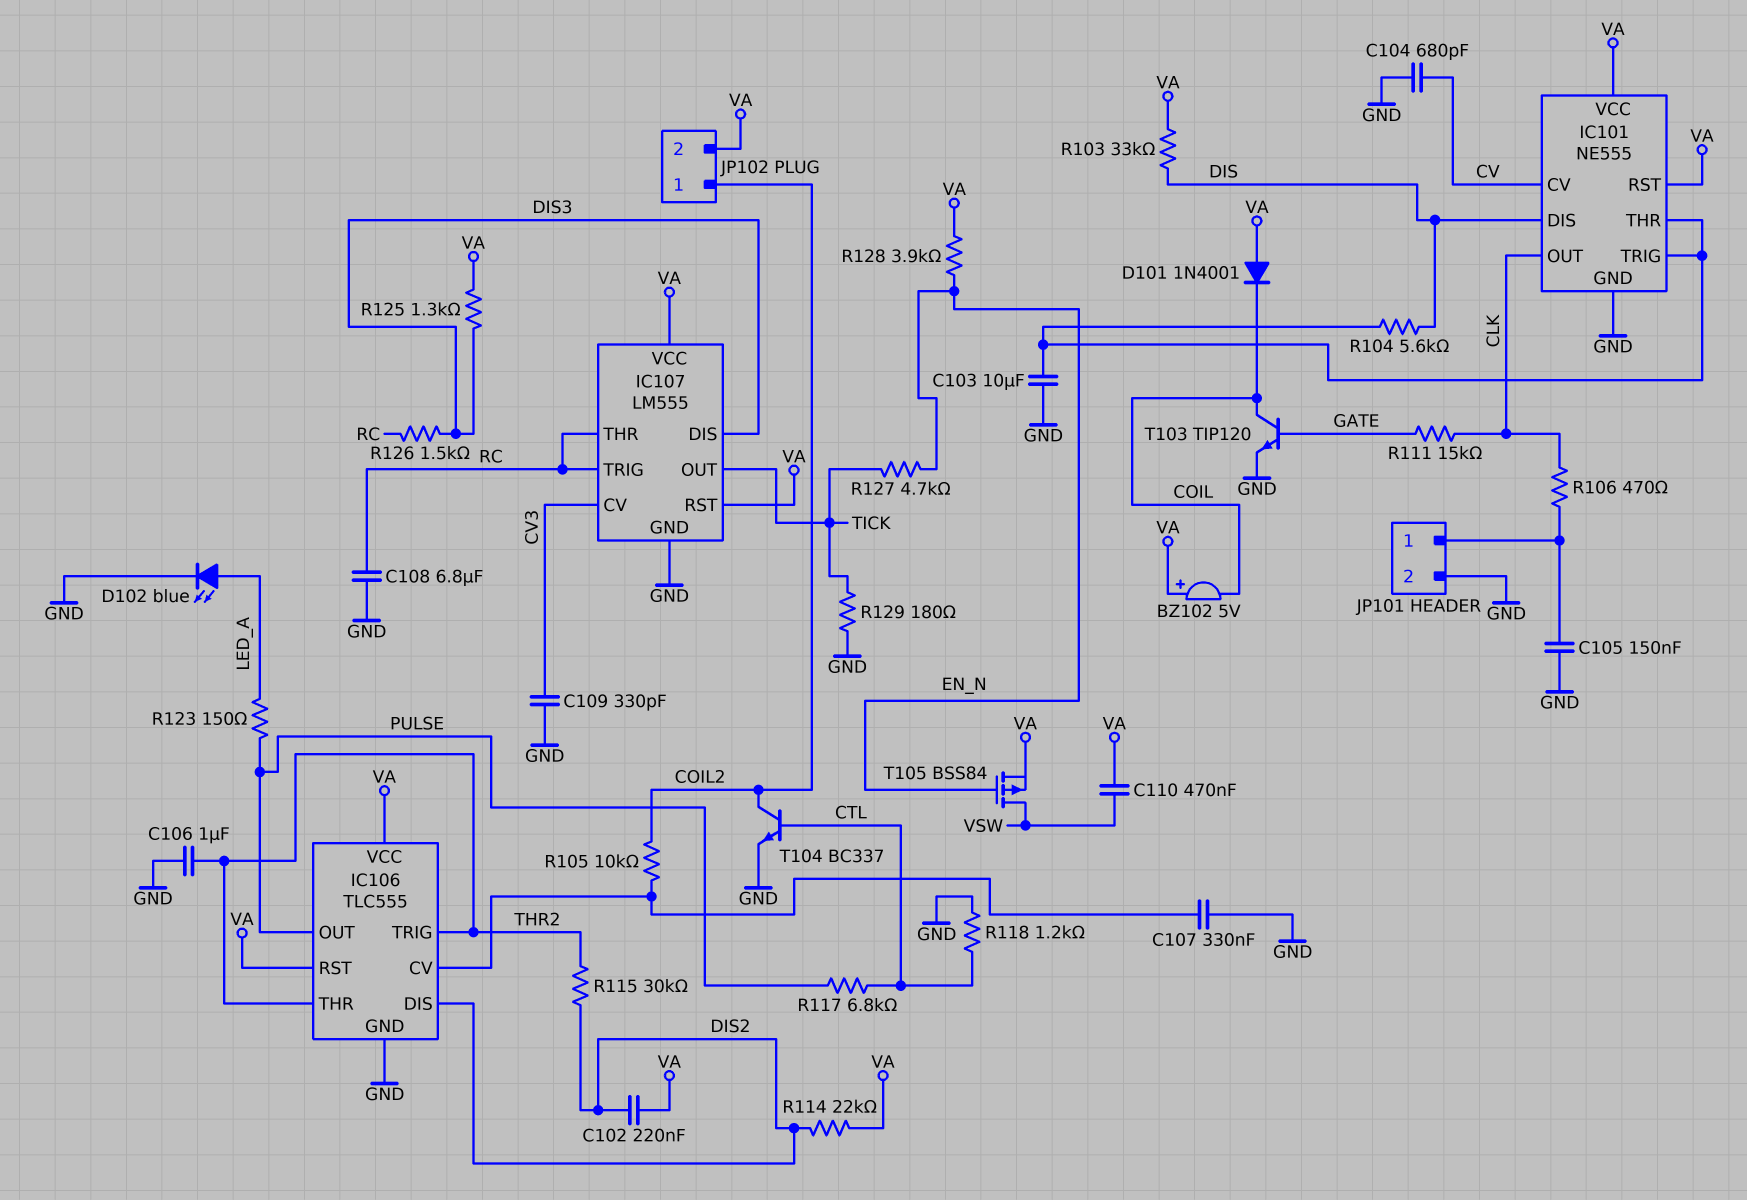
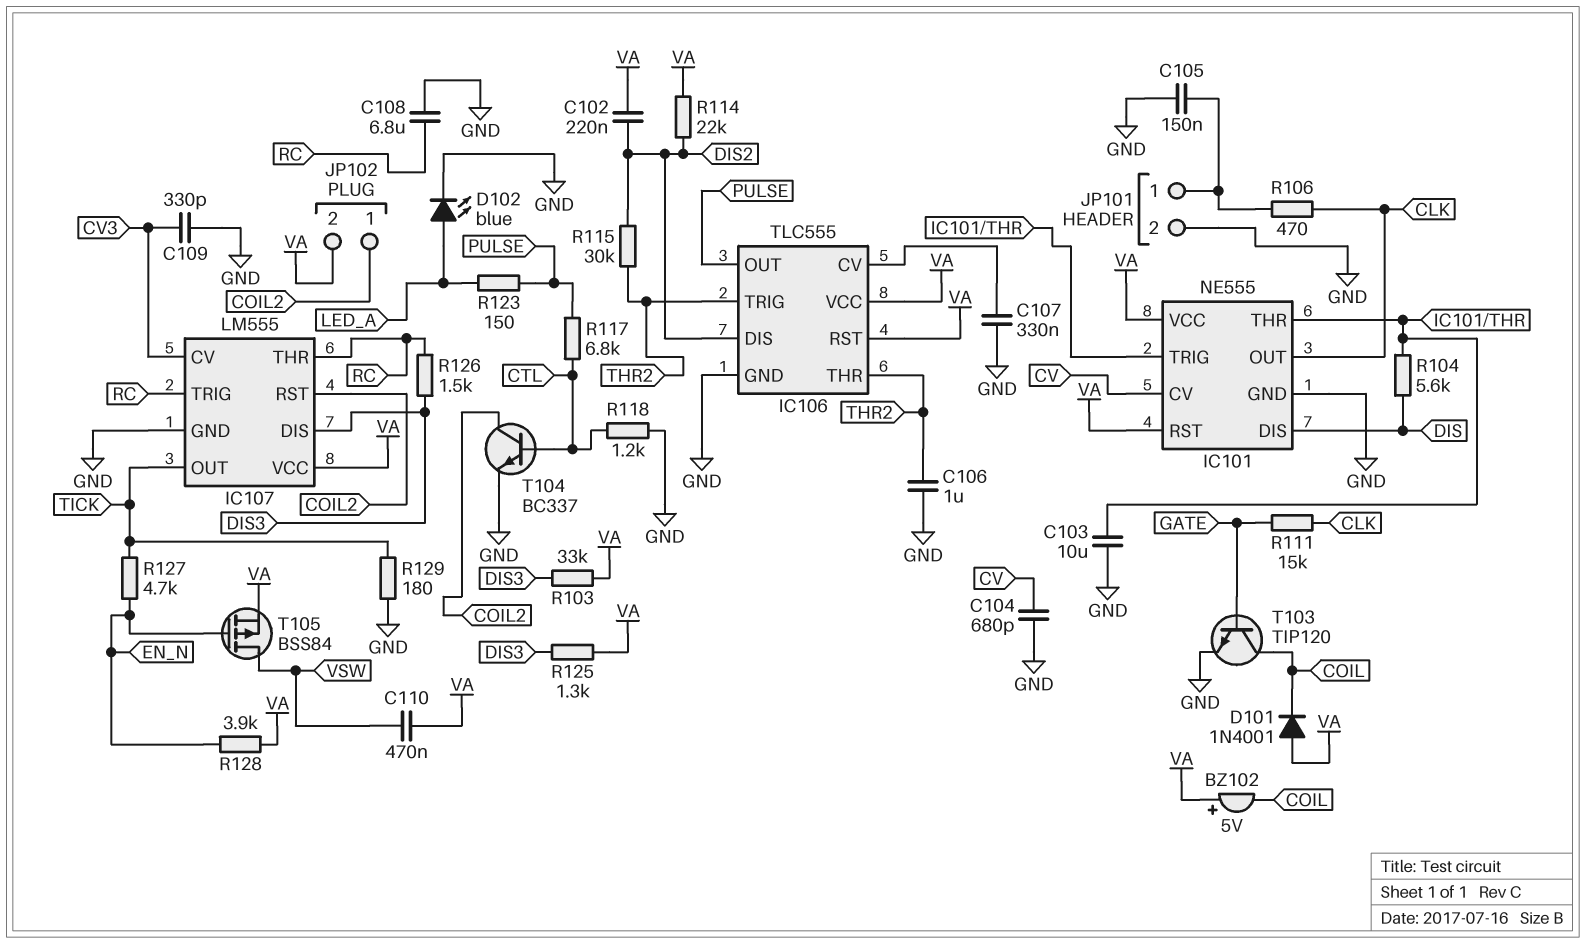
IC107 pin RST: VA -> COIL2
R103: 33k (DIS, VA) -> 33k (DIS3, VA)
R105: 10k (COIL2, IC106/CV) -> none

